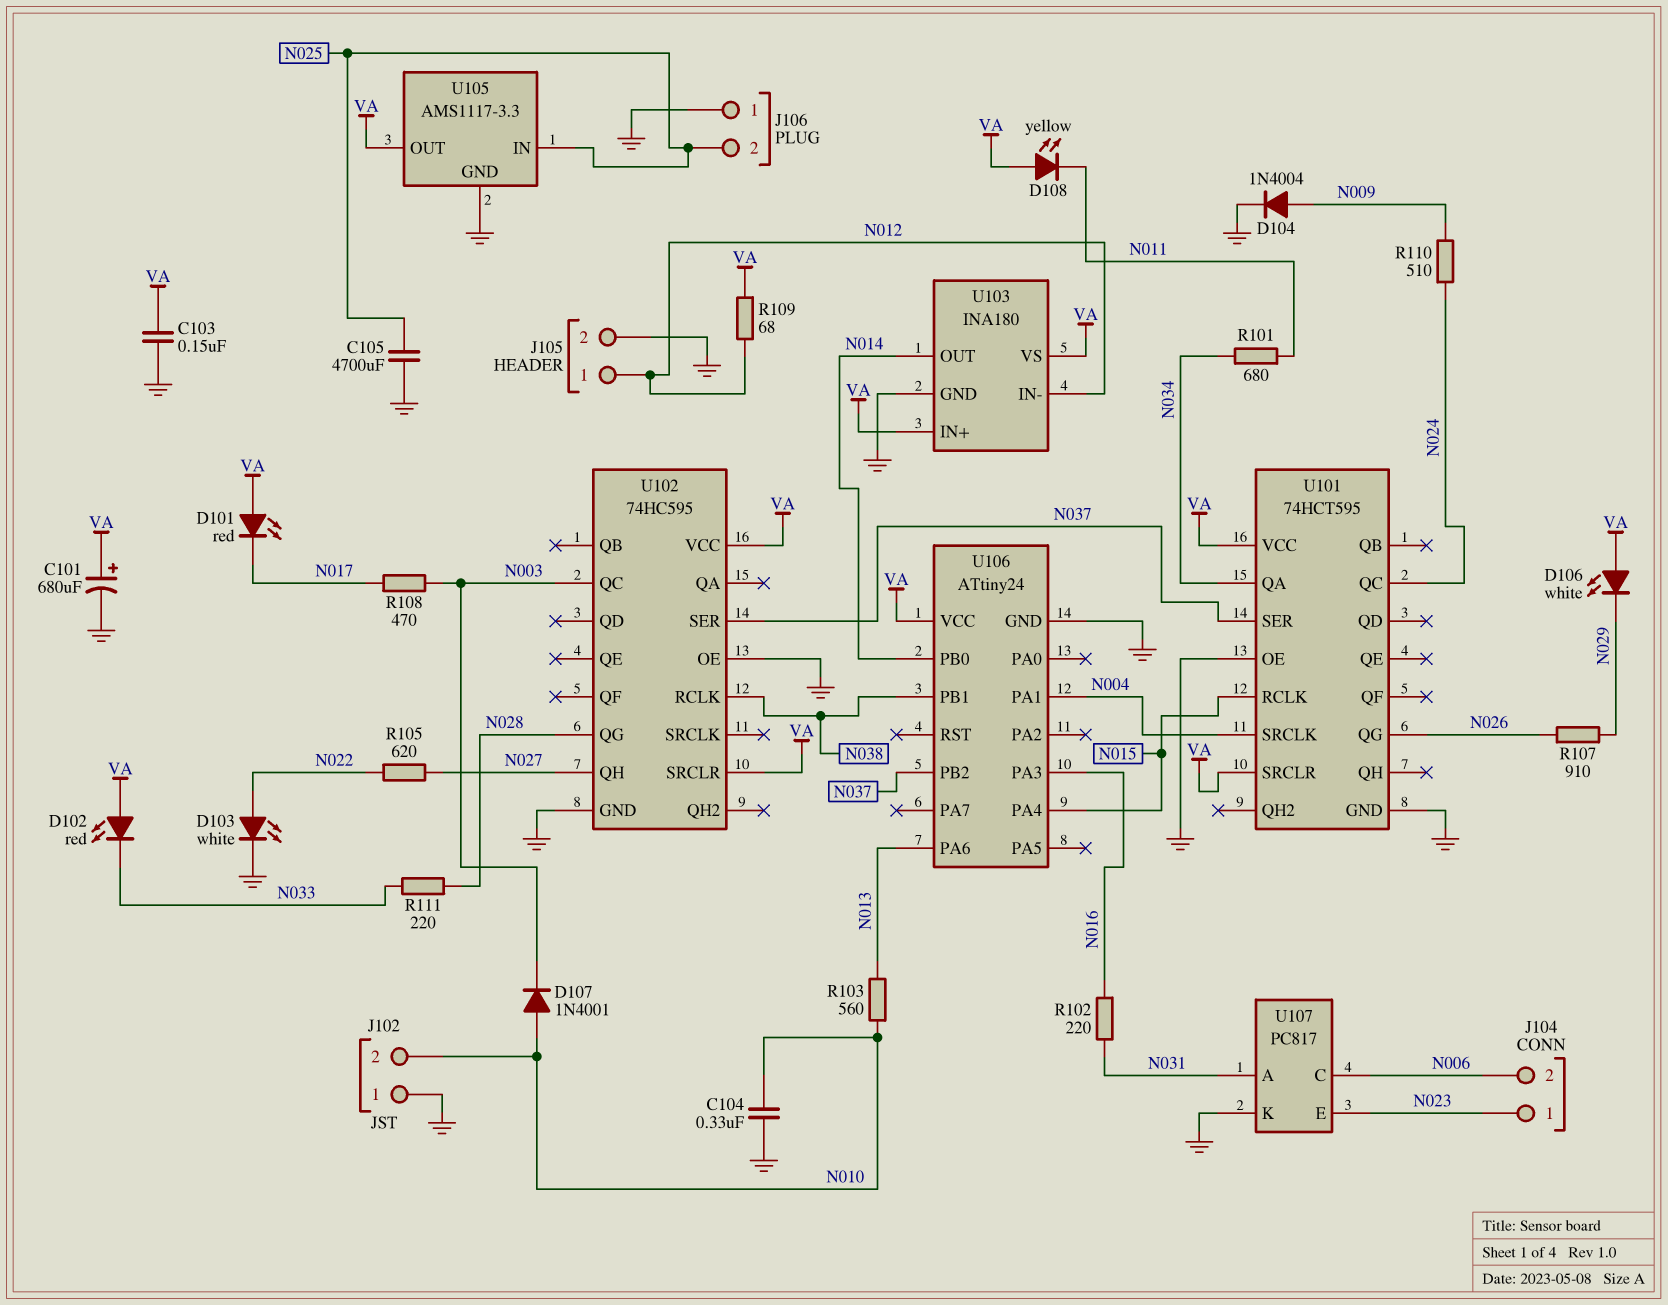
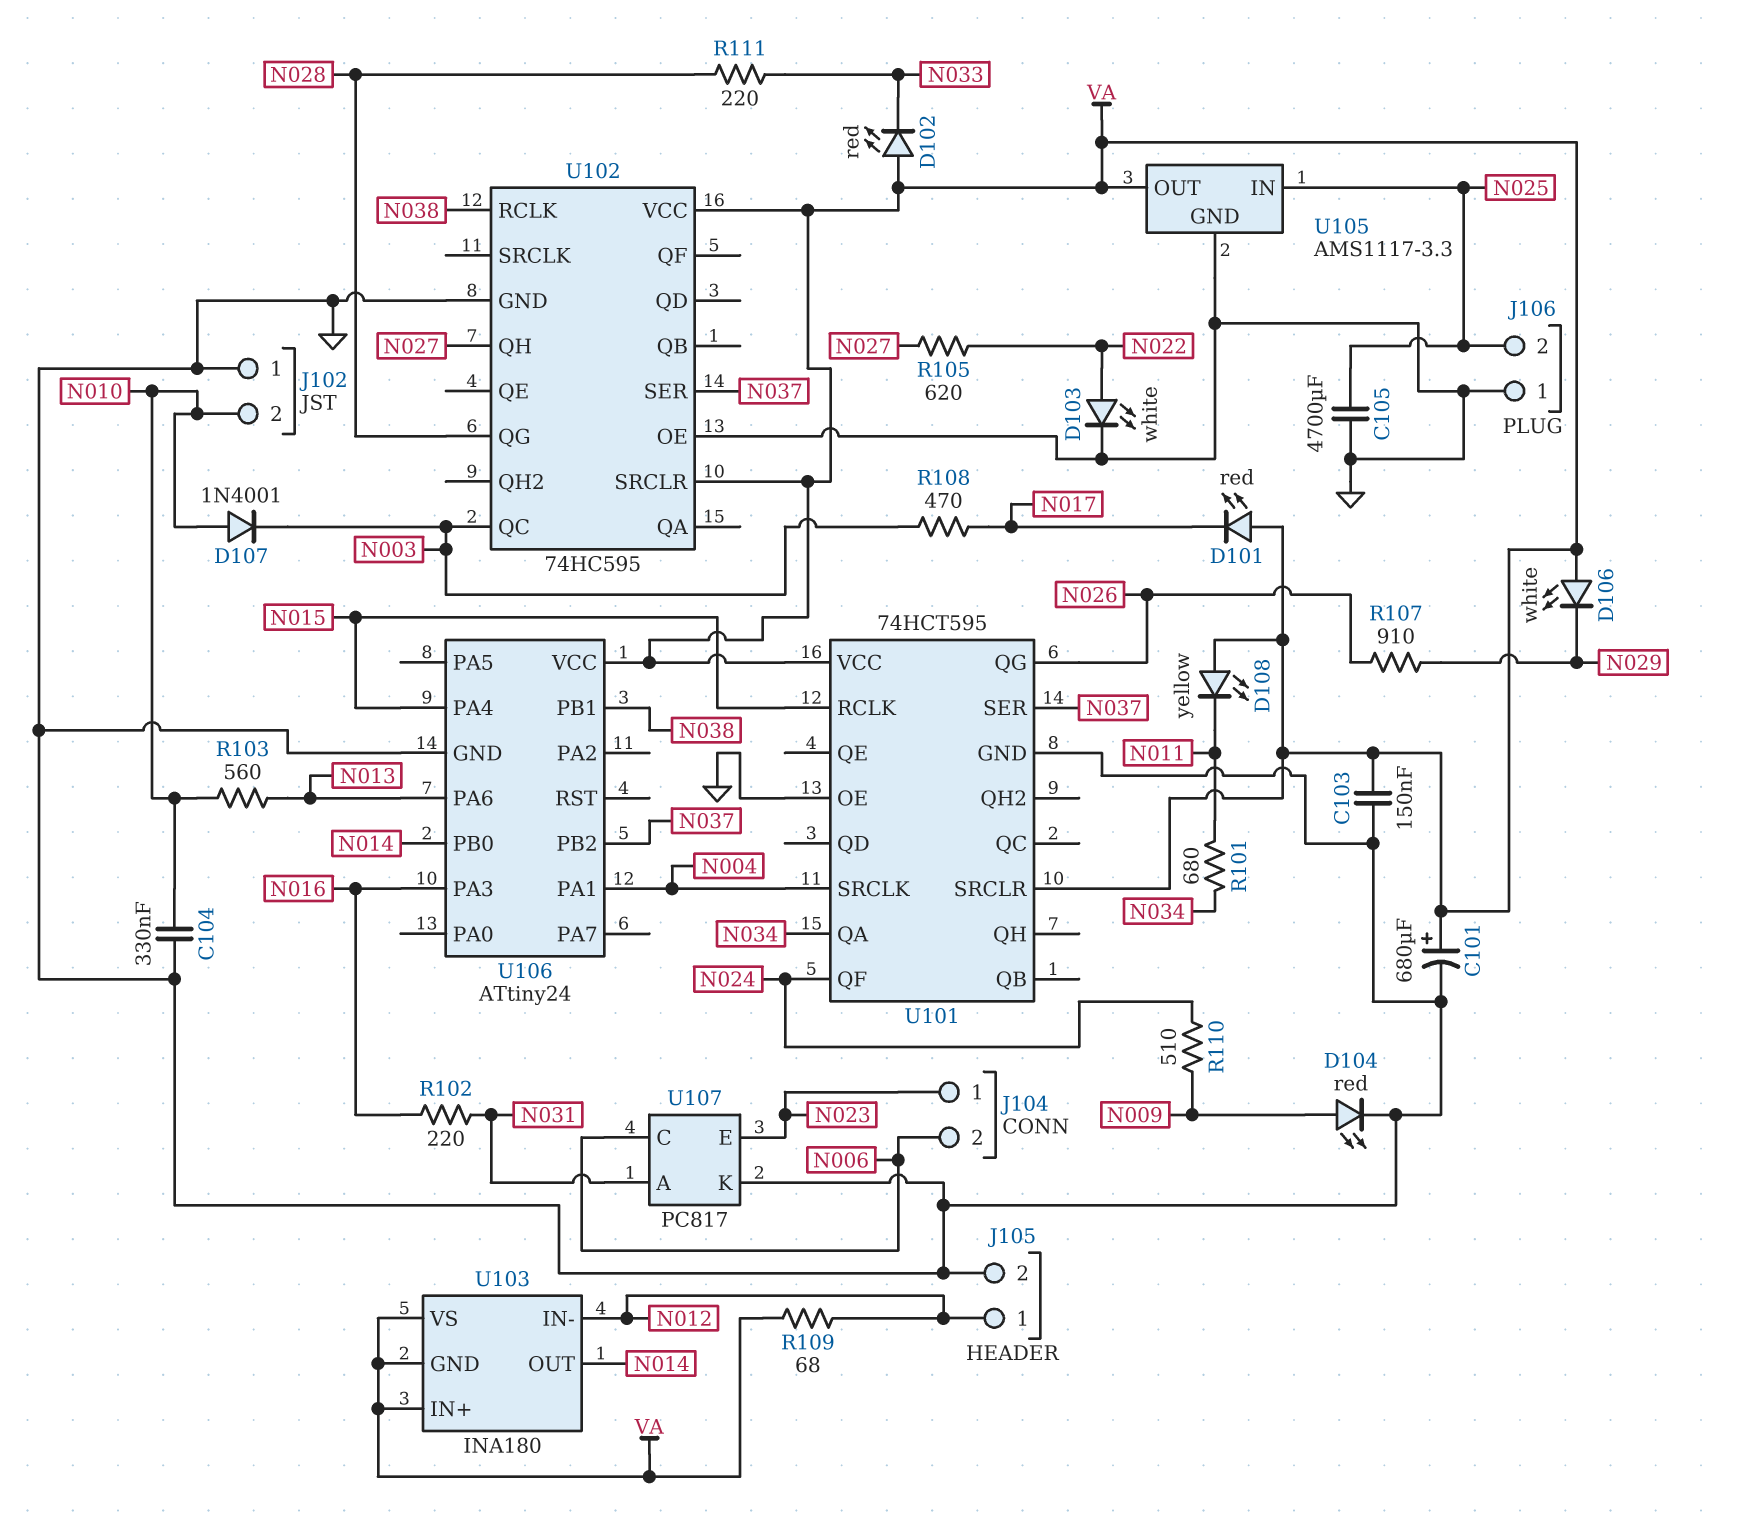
D104: diode 1N4004 (A N009, K GND) -> LED red (A N009, K GND)
U101 pin QC: N024 -> none
U101 pin QF: none -> N024
U103 pin GND: GND -> VA

